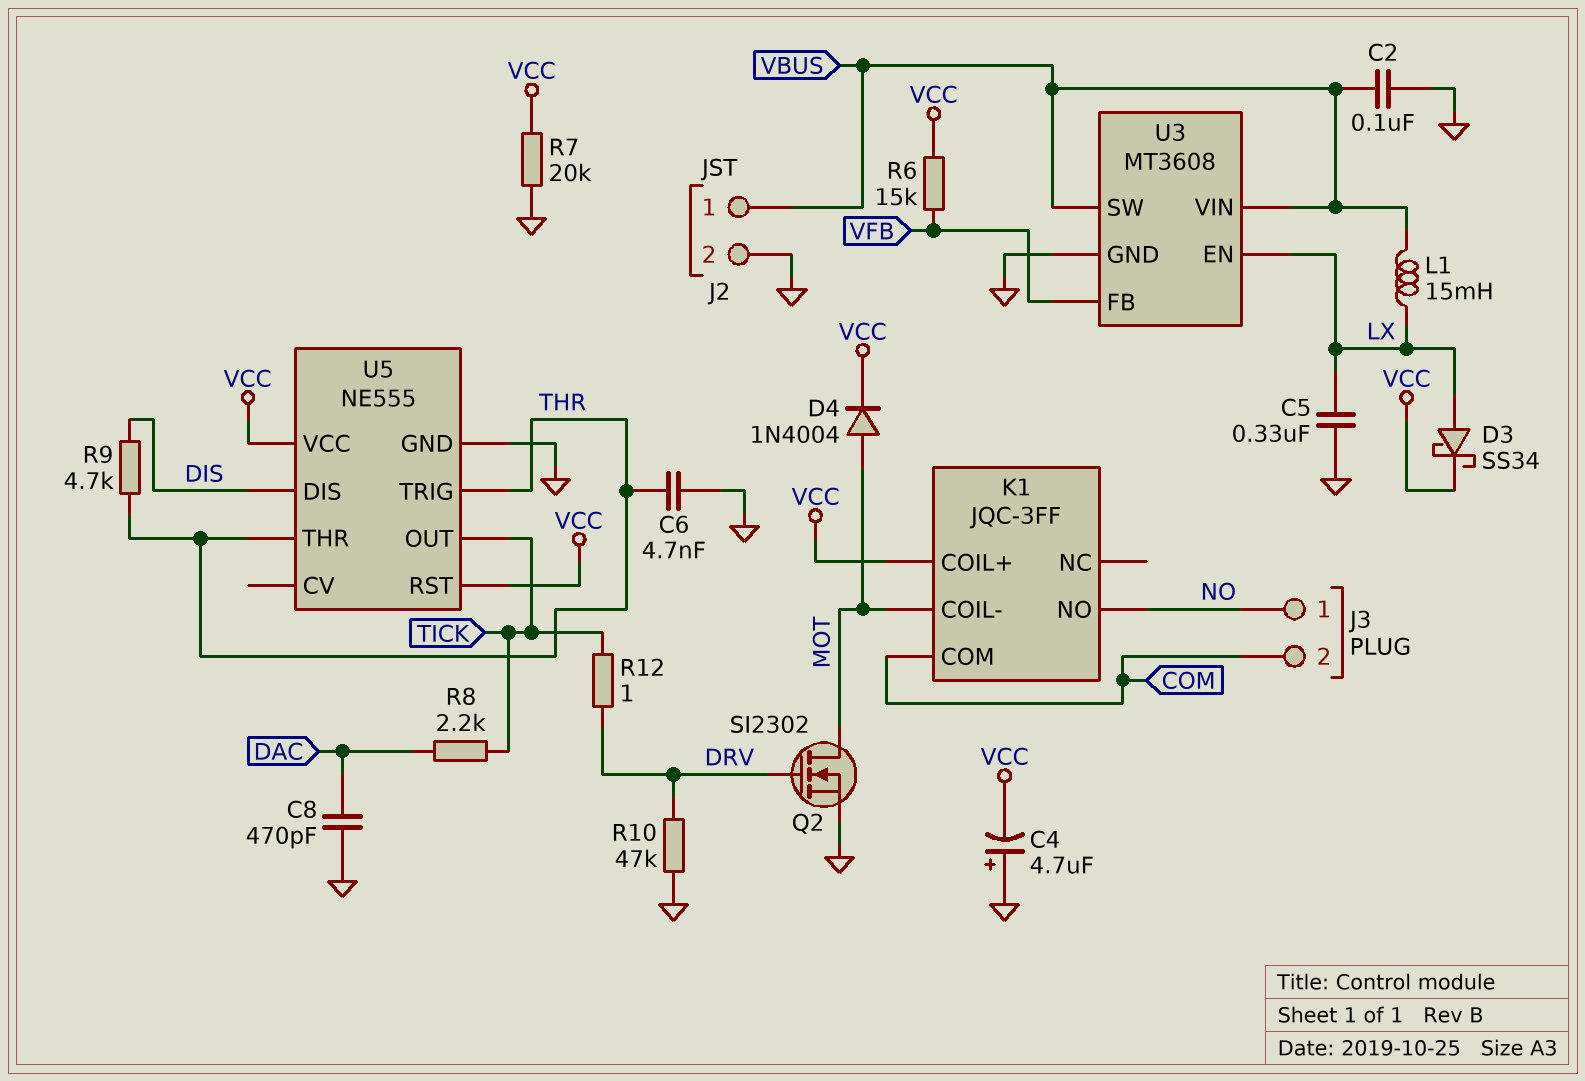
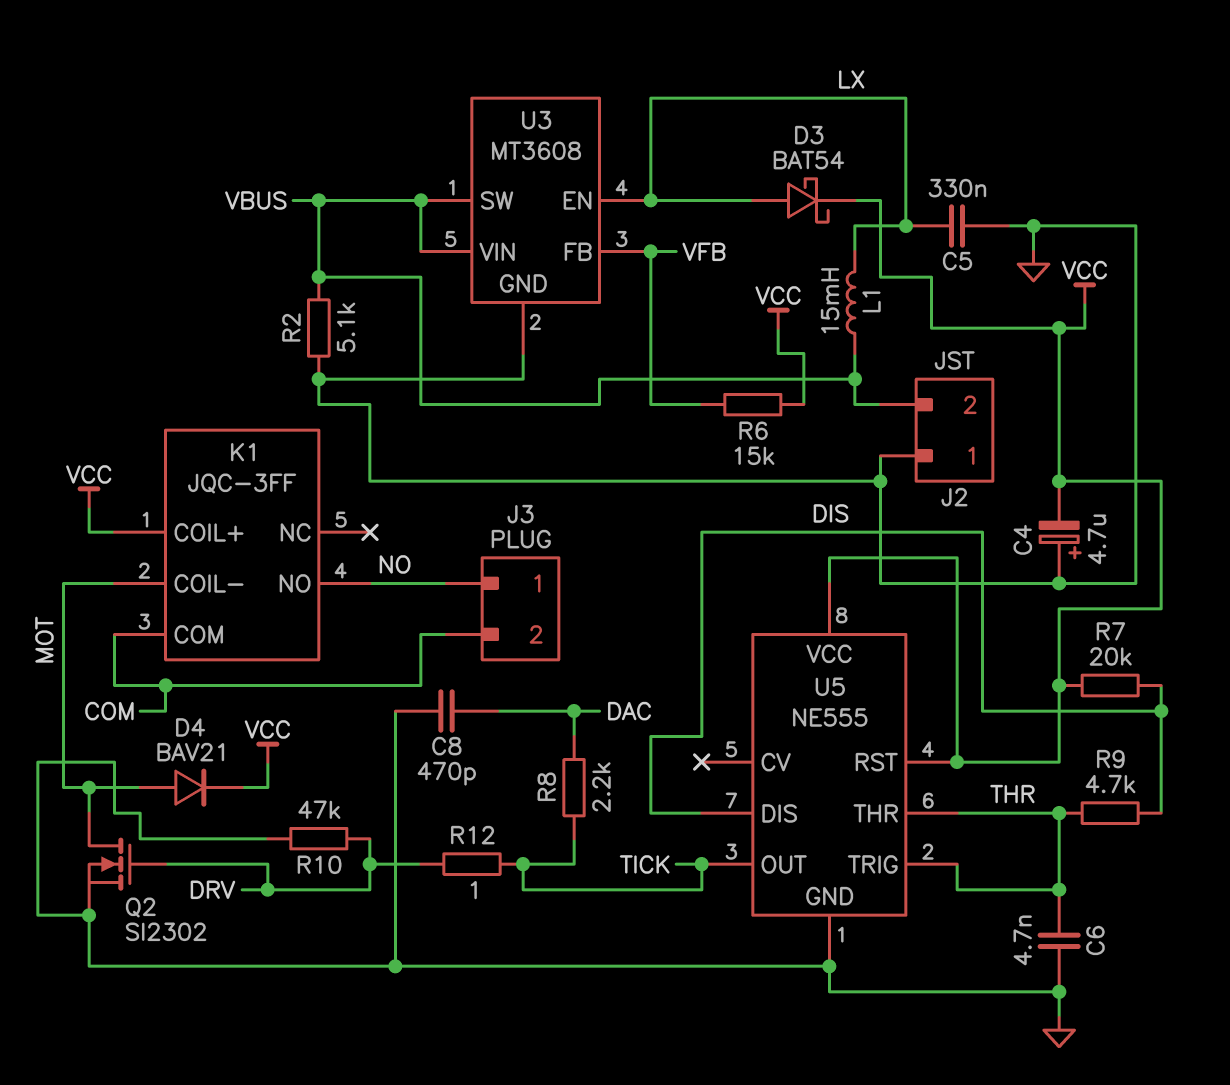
C2: 100nF (GND, VBUS) -> none
D3: schottky SS34 (A LX, K VCC) -> schottky BAT54 (A LX, K VCC)
D4: diode 1N4004 (A MOT, K VCC) -> diode BAV21 (A MOT, K VCC)
J2 pin 1: VBUS -> GND
J2 pin 2: GND -> VBUS
R2: none -> 5.1k (GND, VBUS)
R7: 20k (GND, VCC) -> 20k (DIS, VCC)

